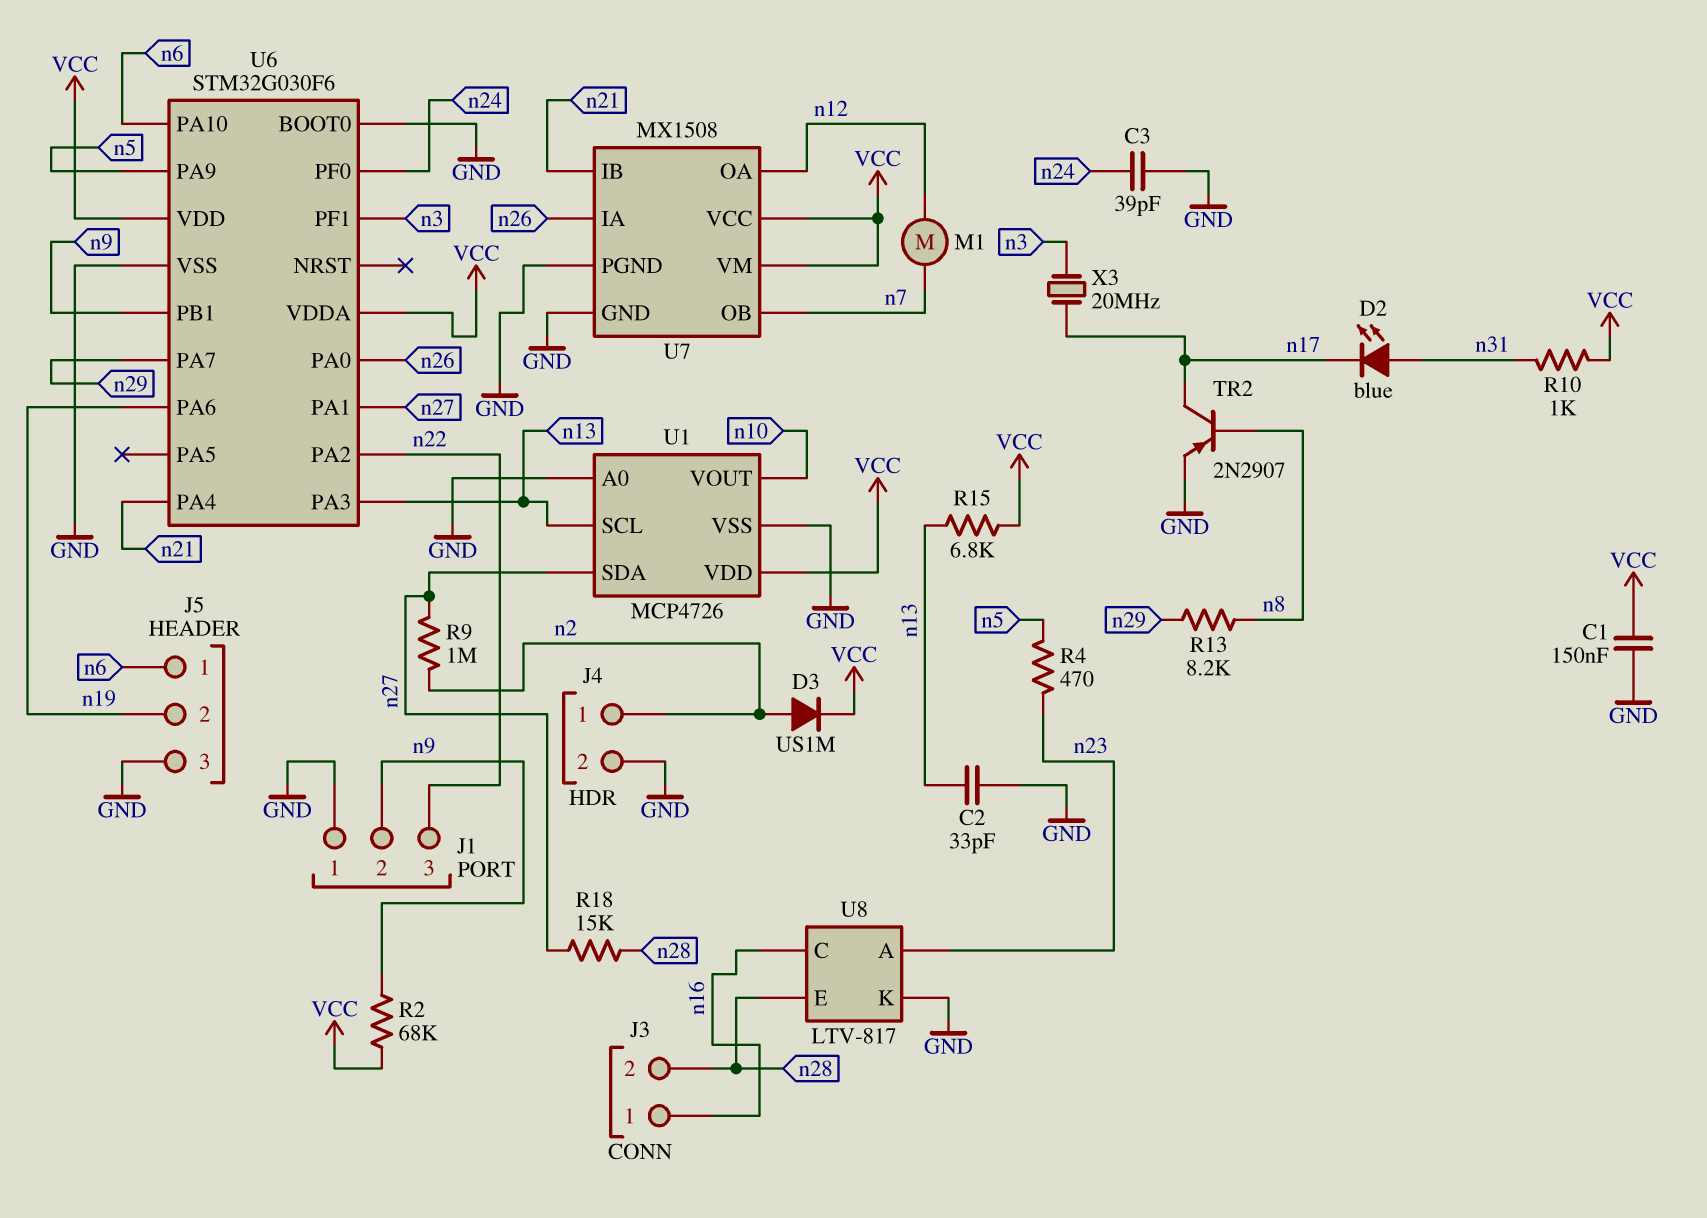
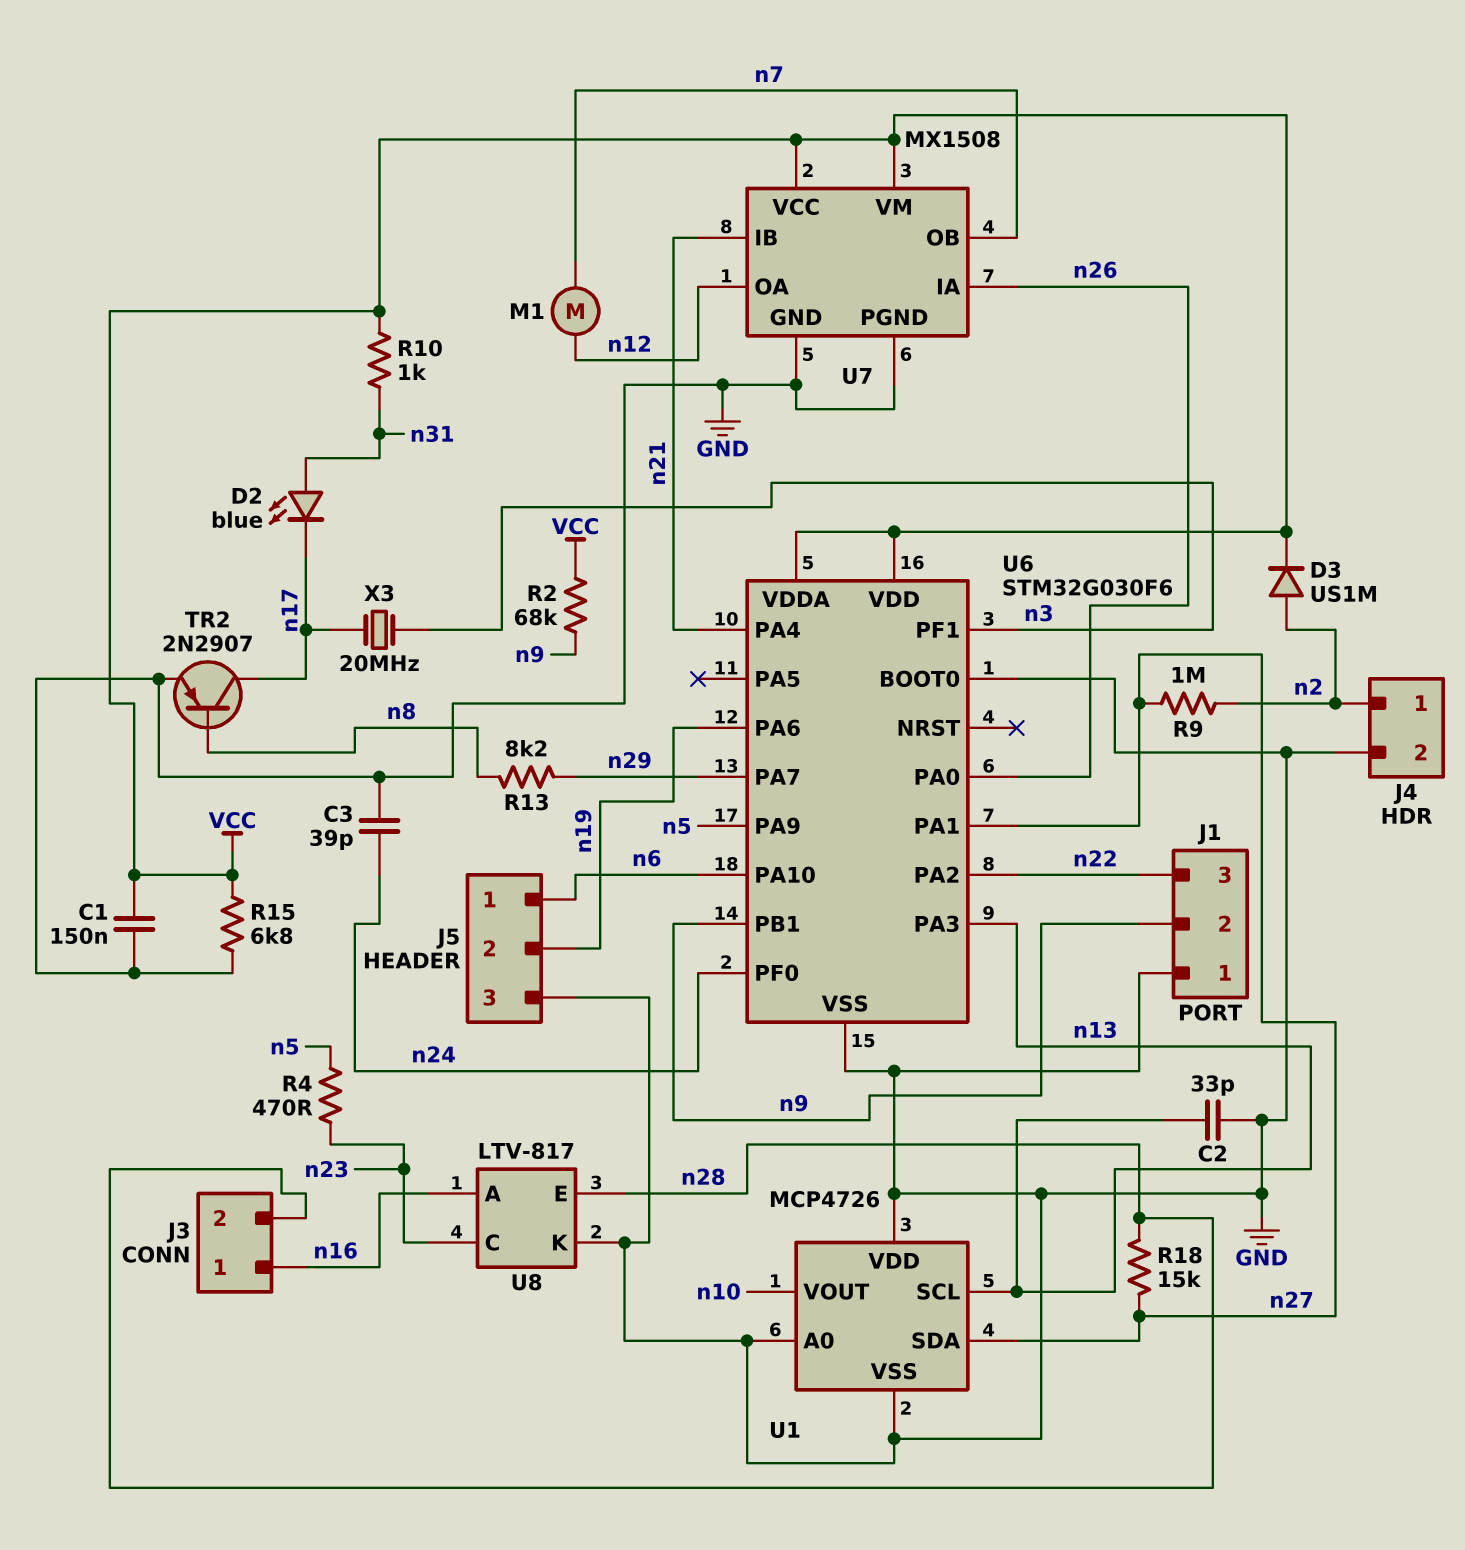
R15: 6.8k (VCC, n13) -> 6.8k (GND, VCC)
U1 pin VDD: VCC -> GND
U8 pin A: n23 -> n16
U8 pin C: n16 -> n23

